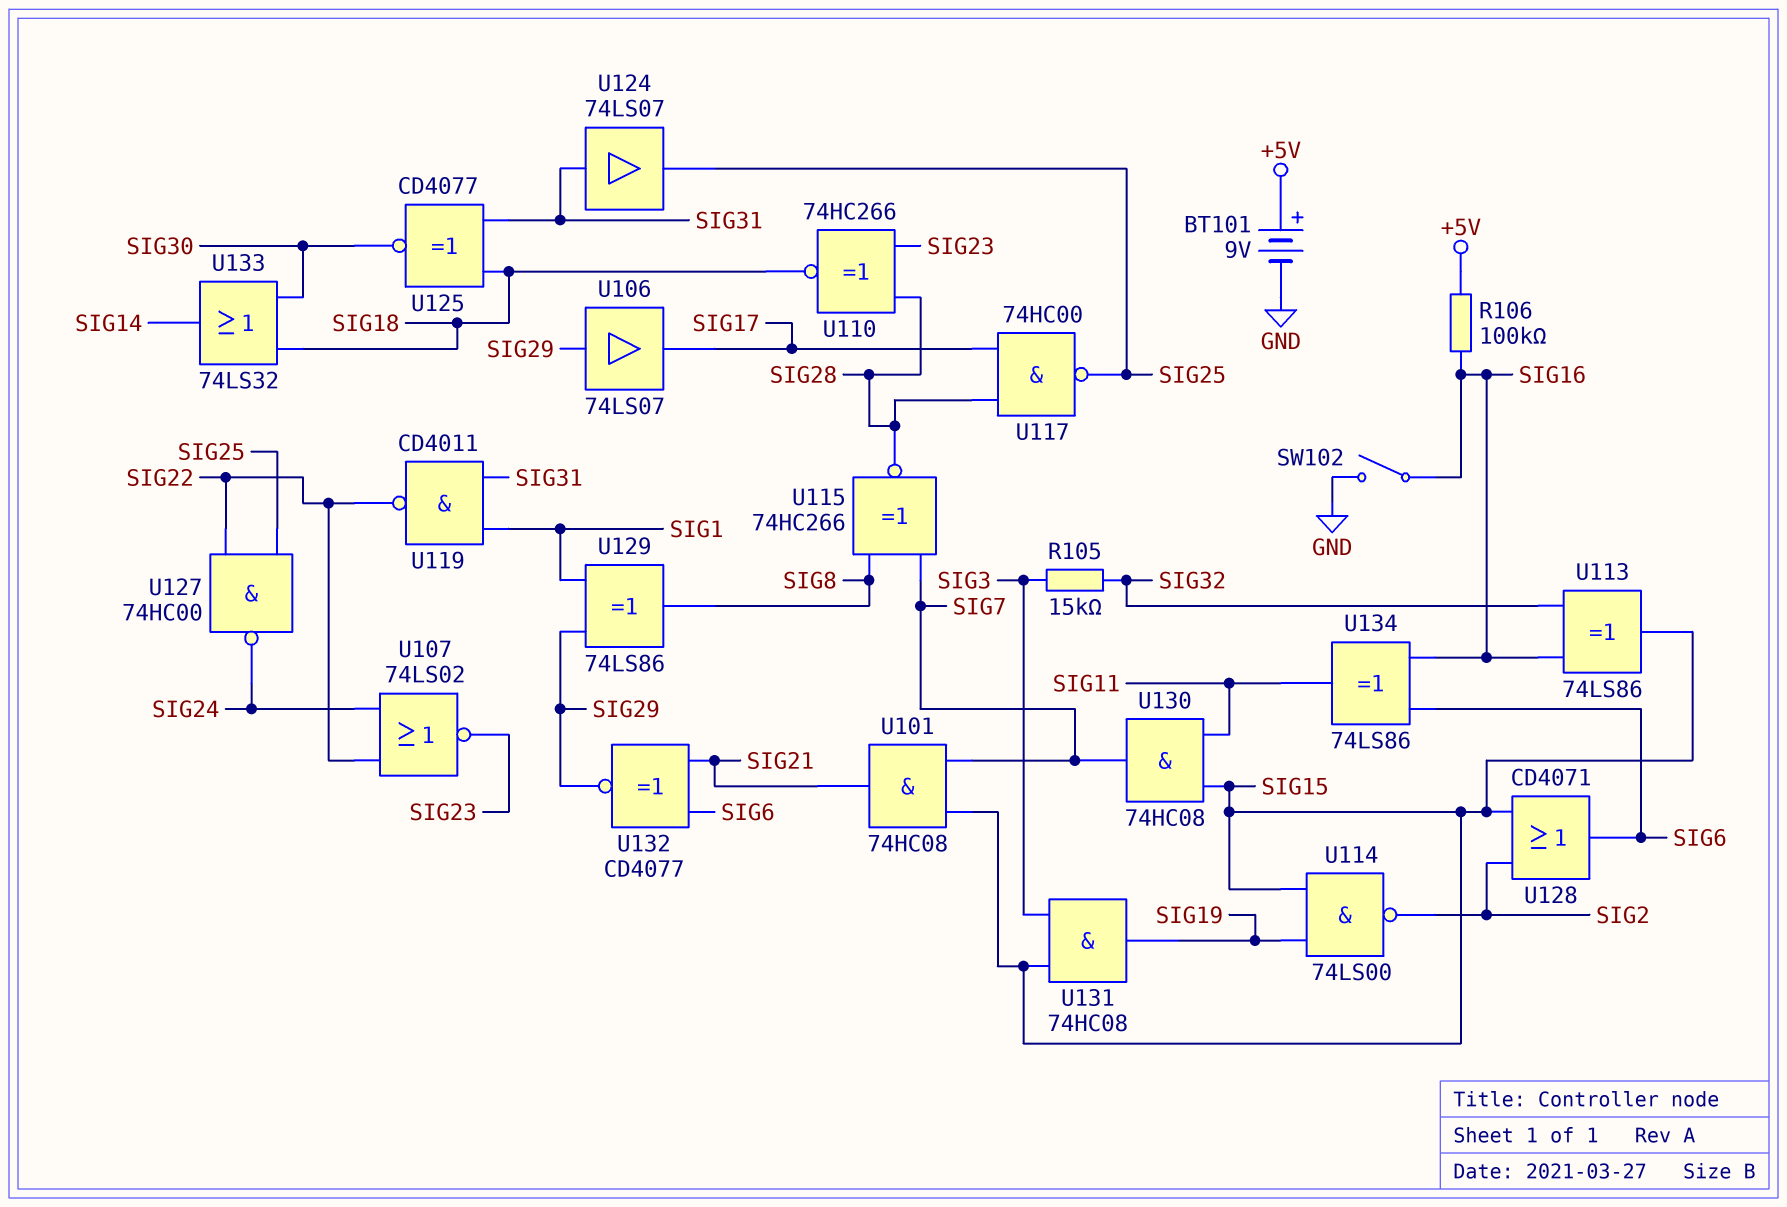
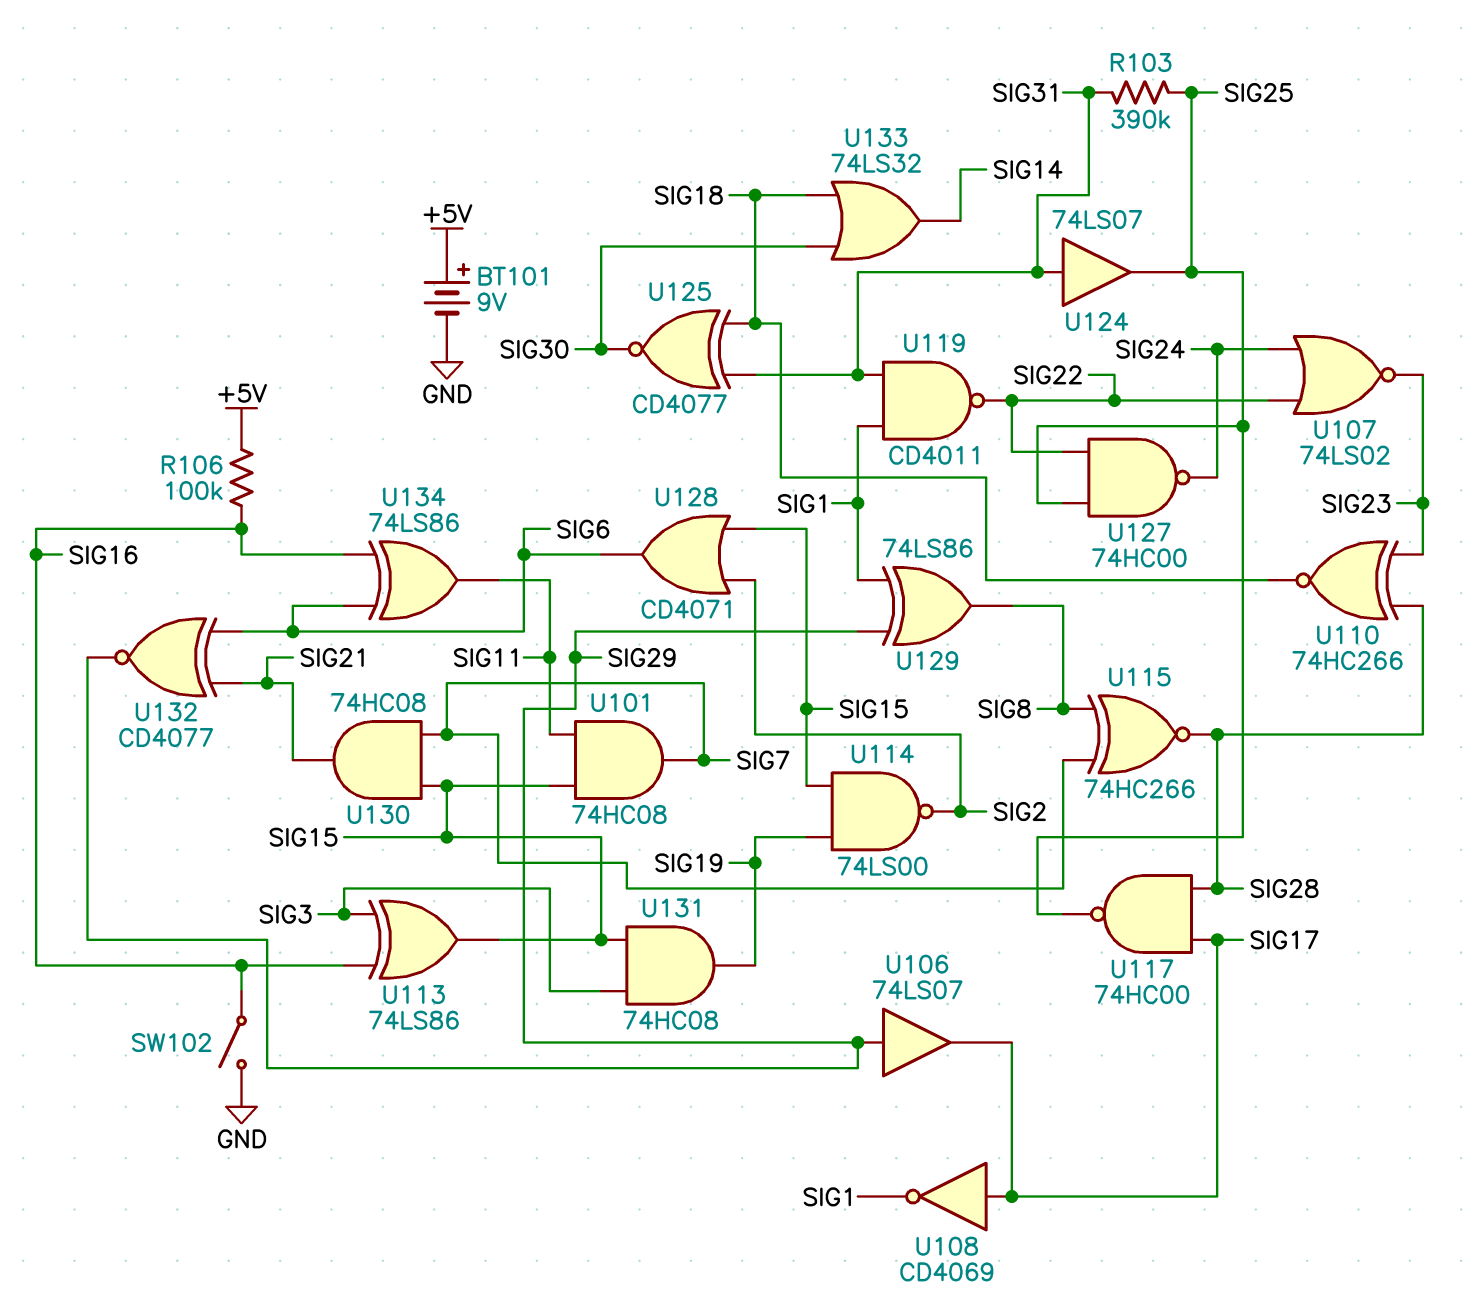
R103: none -> 390k (SIG25, SIG31)
R105: 15k (SIG3, SIG32) -> none
U101: AND 74HC08 (in SIG7, in SIG15, out SIG21) -> AND 74HC08 (in SIG11, in SIG15, out SIG7)
U108: none -> NOT CD4069 (in SIG17, out SIG1)
U113: XOR 74LS86 (in SIG16, in SIG32, out SIG15) -> XOR 74LS86 (in SIG3, in SIG16, out SIG15)
U130: AND 74HC08 (in SIG11, in SIG15, out SIG7) -> AND 74HC08 (in SIG7, in SIG15, out SIG21)

